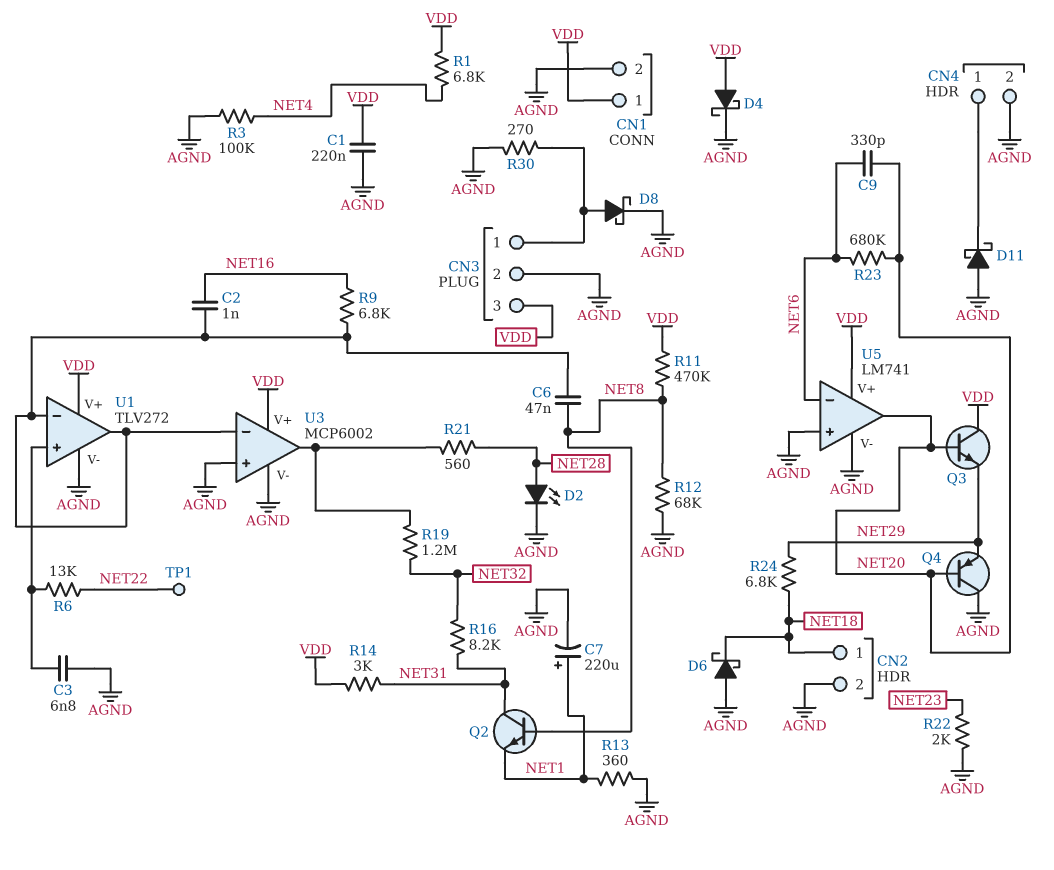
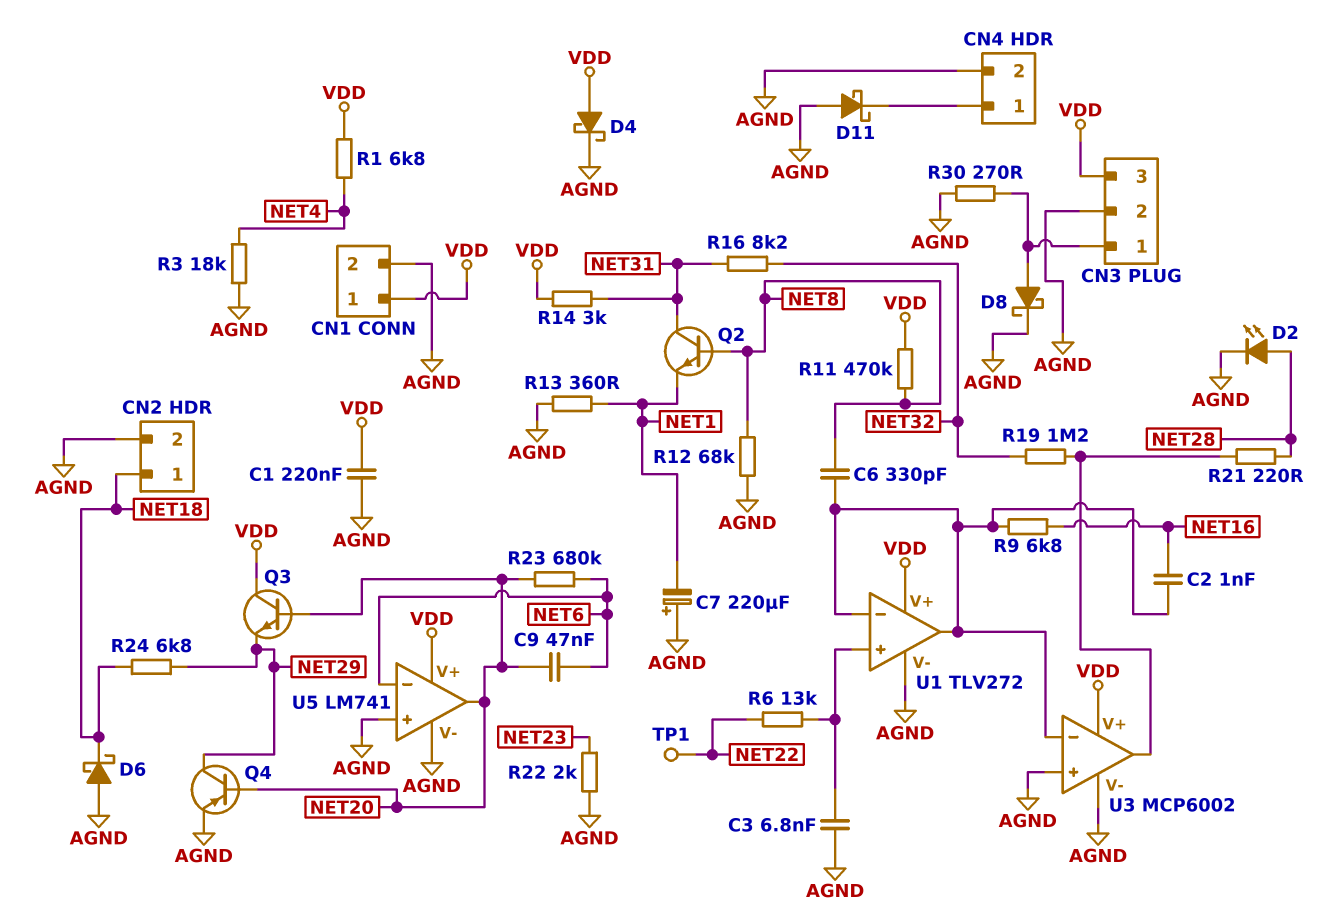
C6: 47nF (NET8, U1/in-) -> 330pF (NET8, U1/in-)
C7: 220uF (plus NET1, minus AGND) -> 220uF (plus AGND, minus NET1)
C9: 330pF (NET6, NET20) -> 47nF (NET6, NET20)
Q4: PNP (B NET20, C AGND, E NET29) -> PNP (B NET20, C NET29, E AGND)
R3: 100k (AGND, NET4) -> 18k (AGND, NET4)
R21: 560 (NET28, U3/out) -> 220 (NET28, U3/out)

